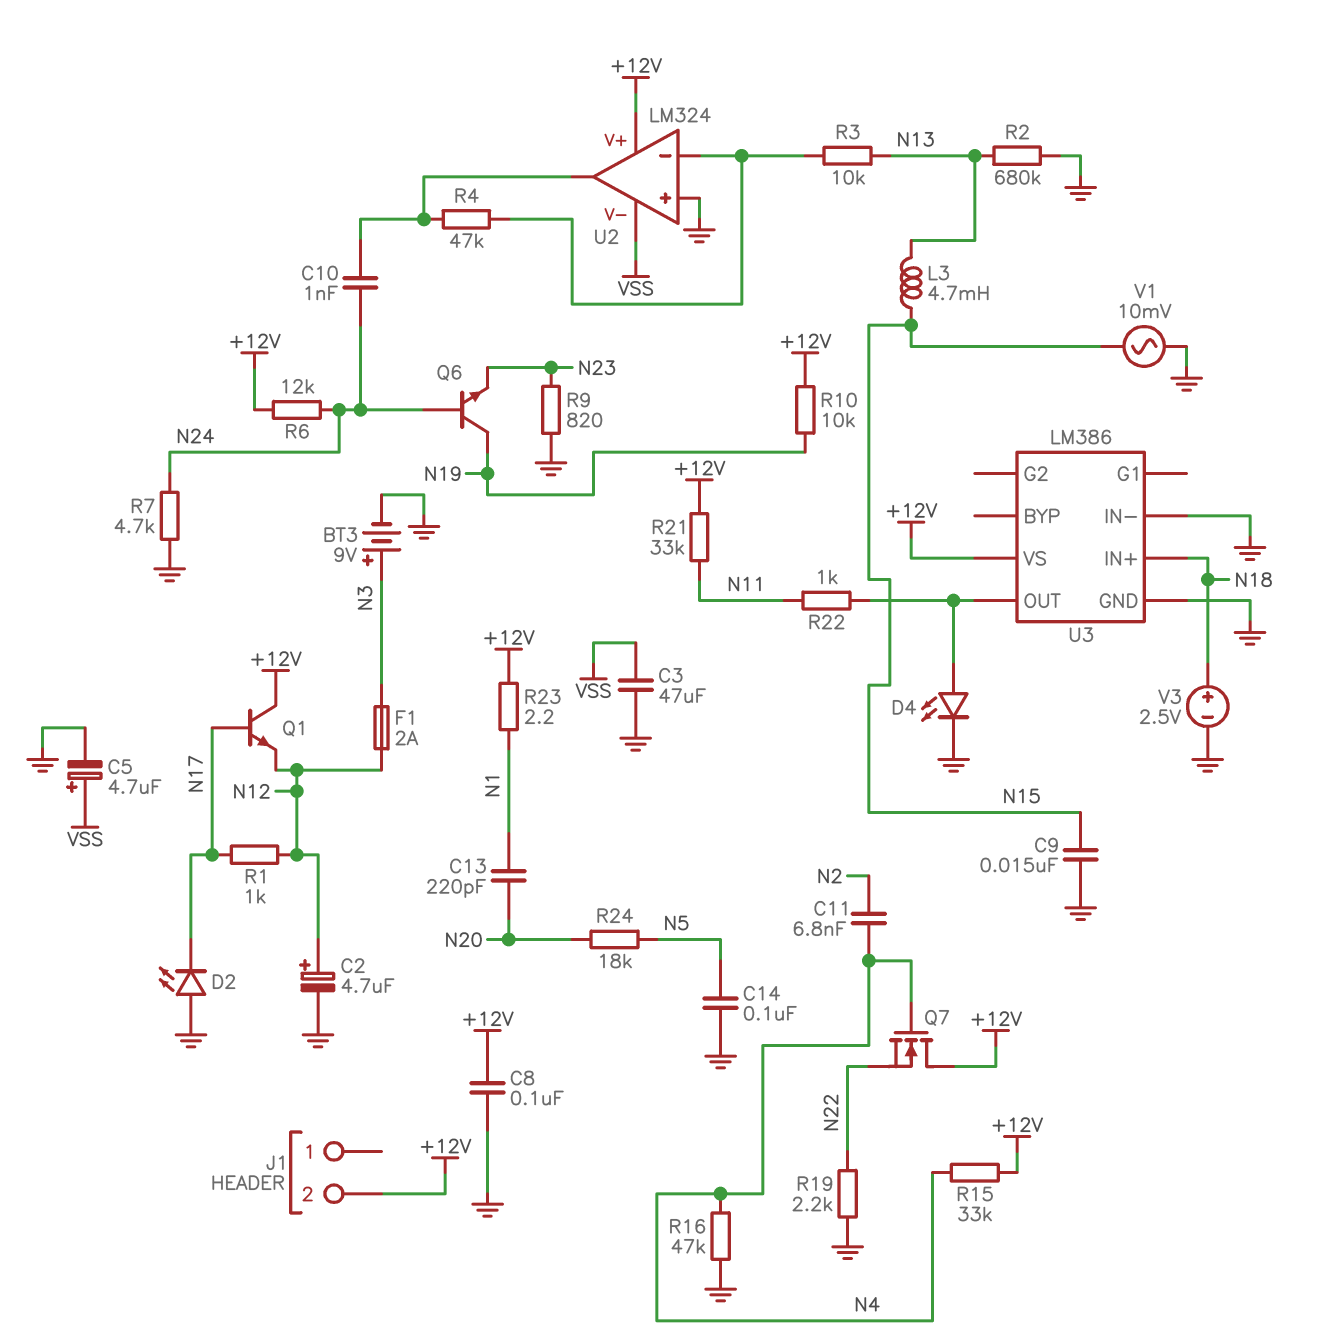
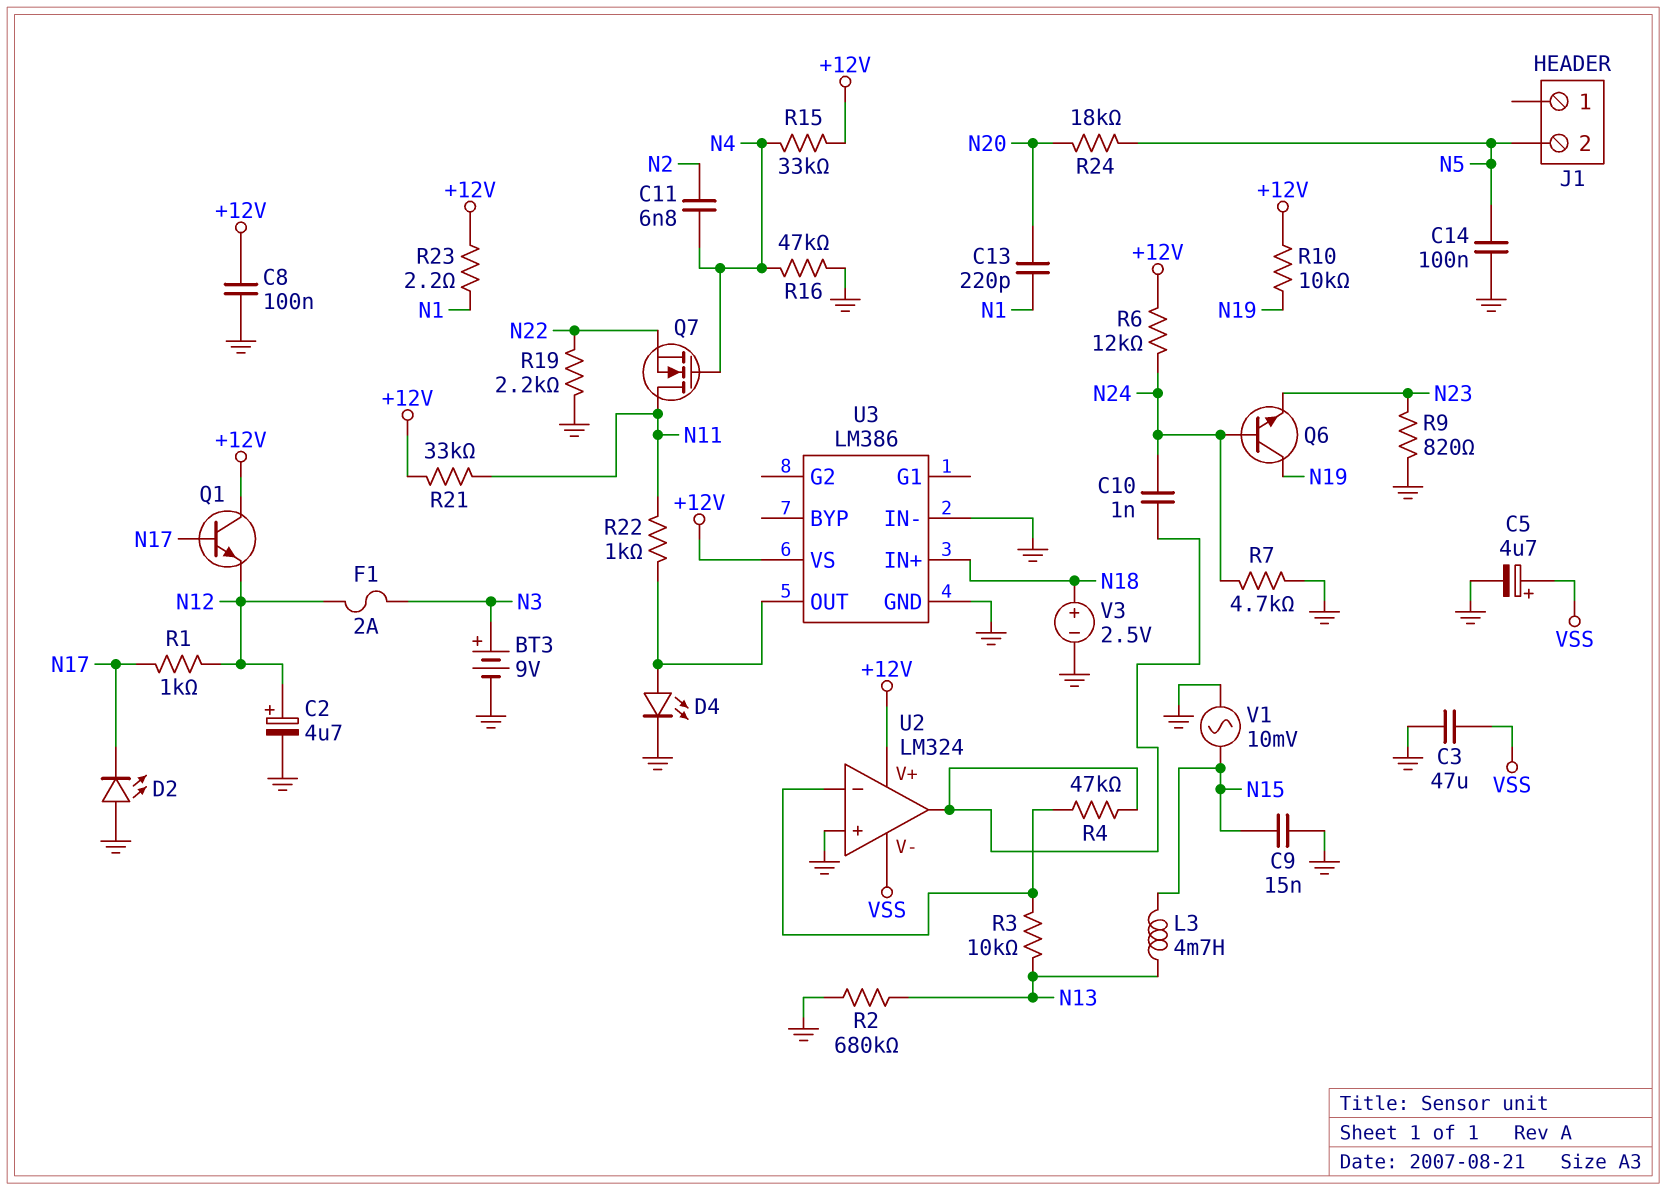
J1 pin 2: +12V -> N5
Q7: NMOS (G N4, D +12V, S N22) -> NMOS (G N4, D N11, S N22)

